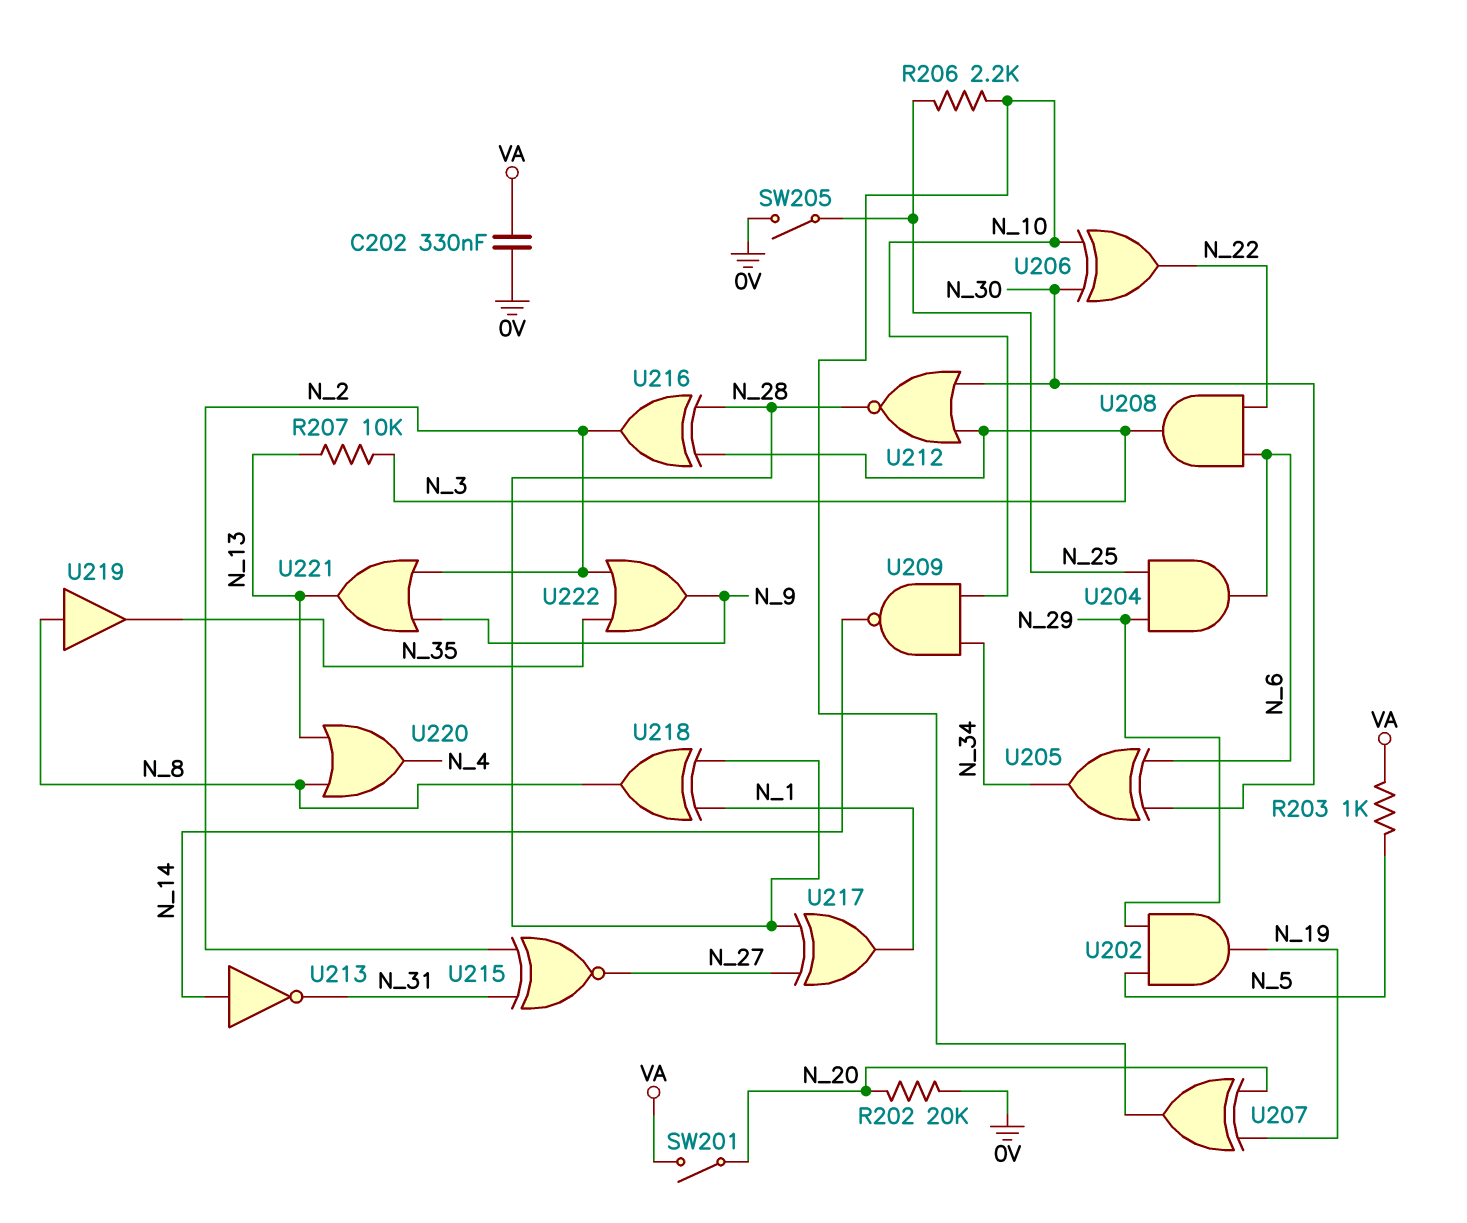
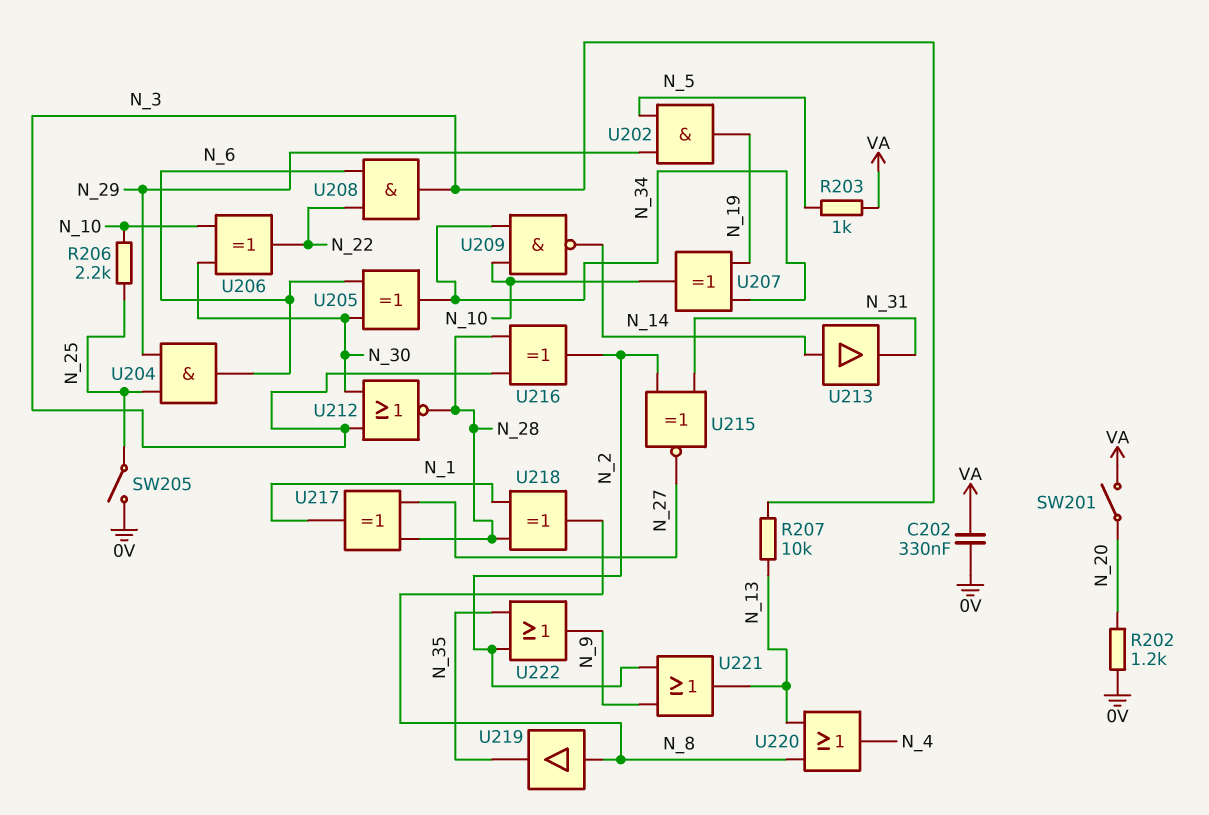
R202: 20k (0V, N_20) -> 1.2k (0V, N_20)
U207: XOR (in N_19, in N_20, out N_10) -> XOR (in N_19, in N_34, out N_10)
U213: NOT (in N_14, out N_31) -> buffer (in N_14, out N_31)

